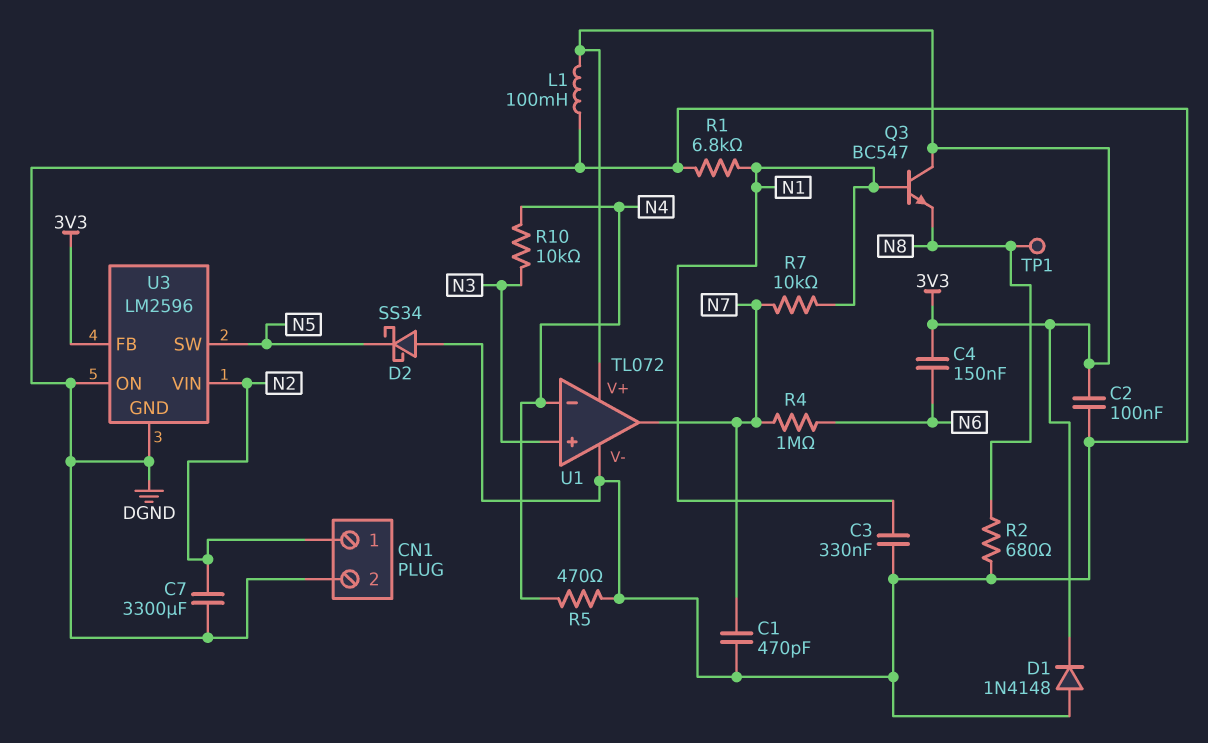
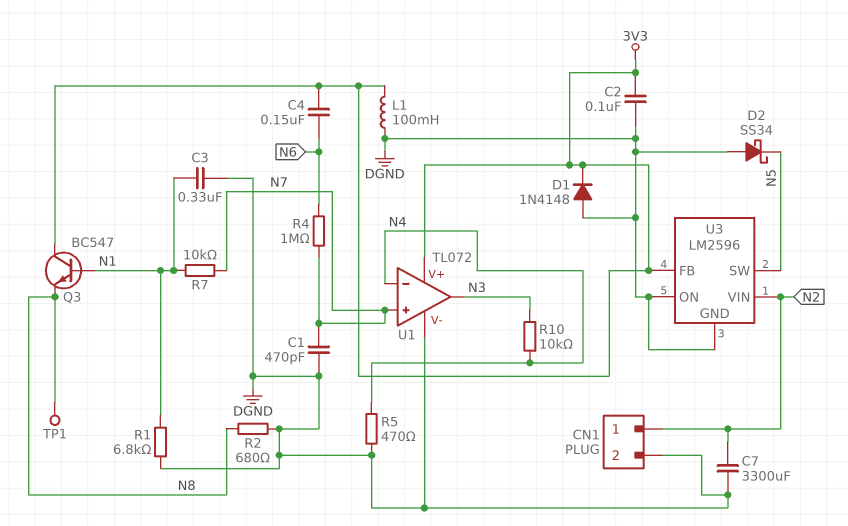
U1 pin in+: N3 -> N7
U1 pin out: N7 -> N3

